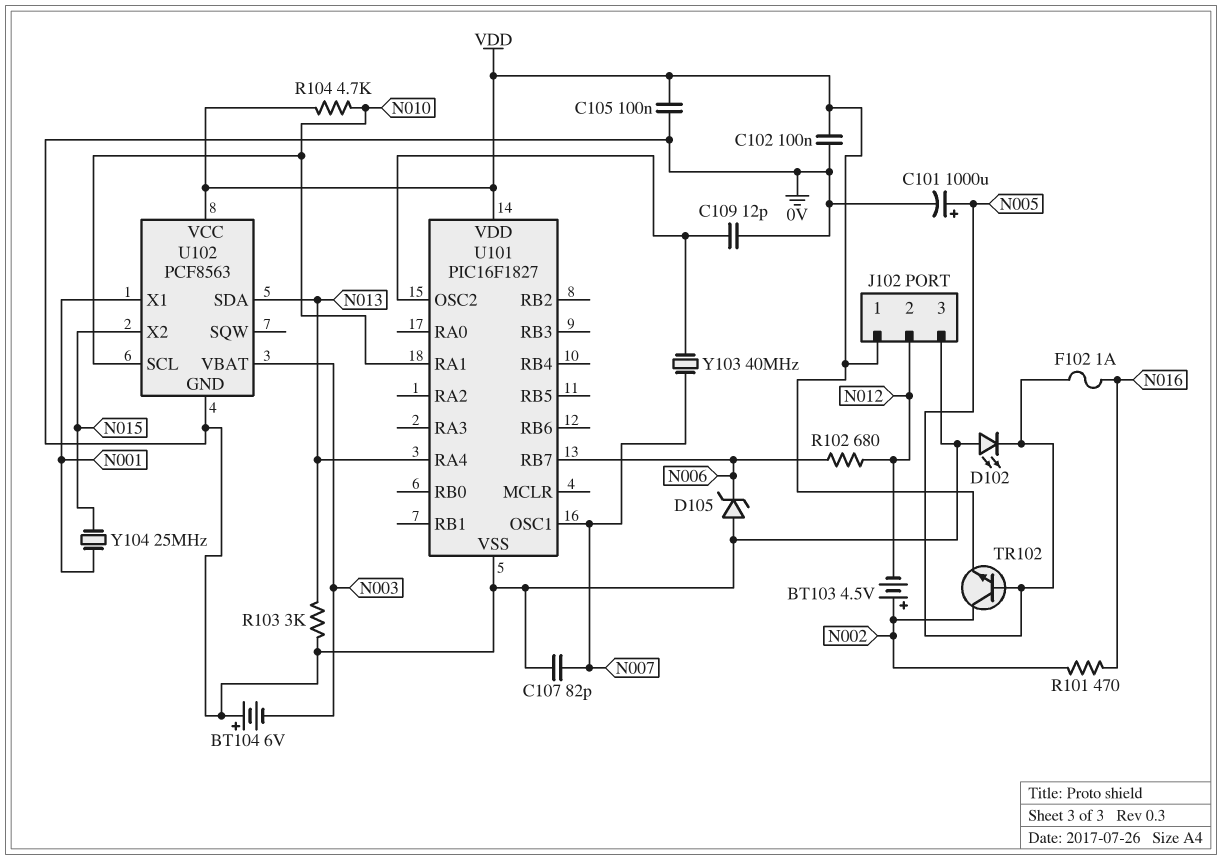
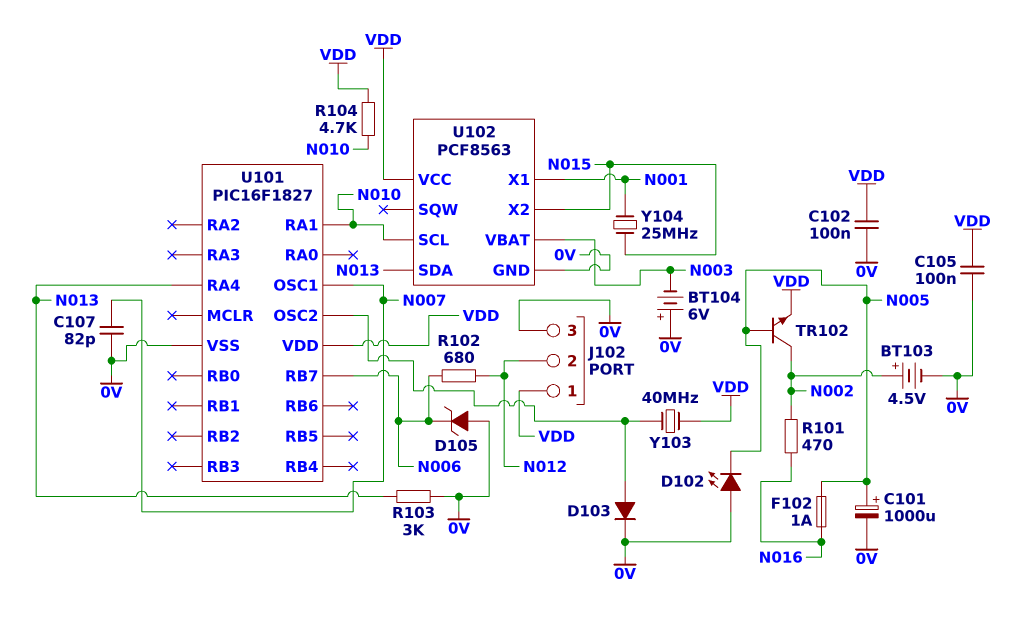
BT103: 4.5V (plus N002, minus N012) -> 4.5V (plus N002, minus 0V)
C109: 12pF (0V, U101/OSC2) -> none
D103: none -> diode (A U101/OSC2, K 0V)
Y103: 40MHz (N007, U101/OSC2) -> 40MHz (U101/OSC2, VDD)

